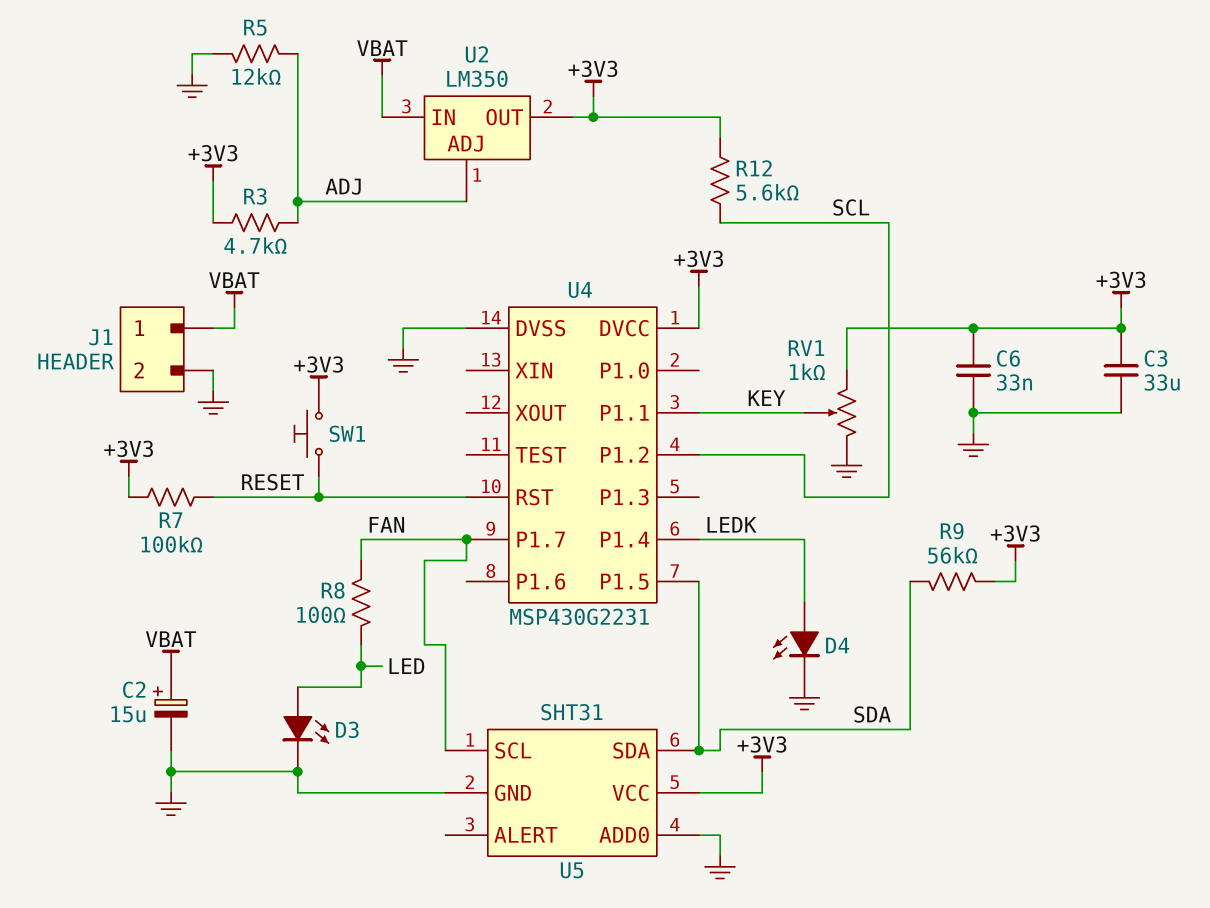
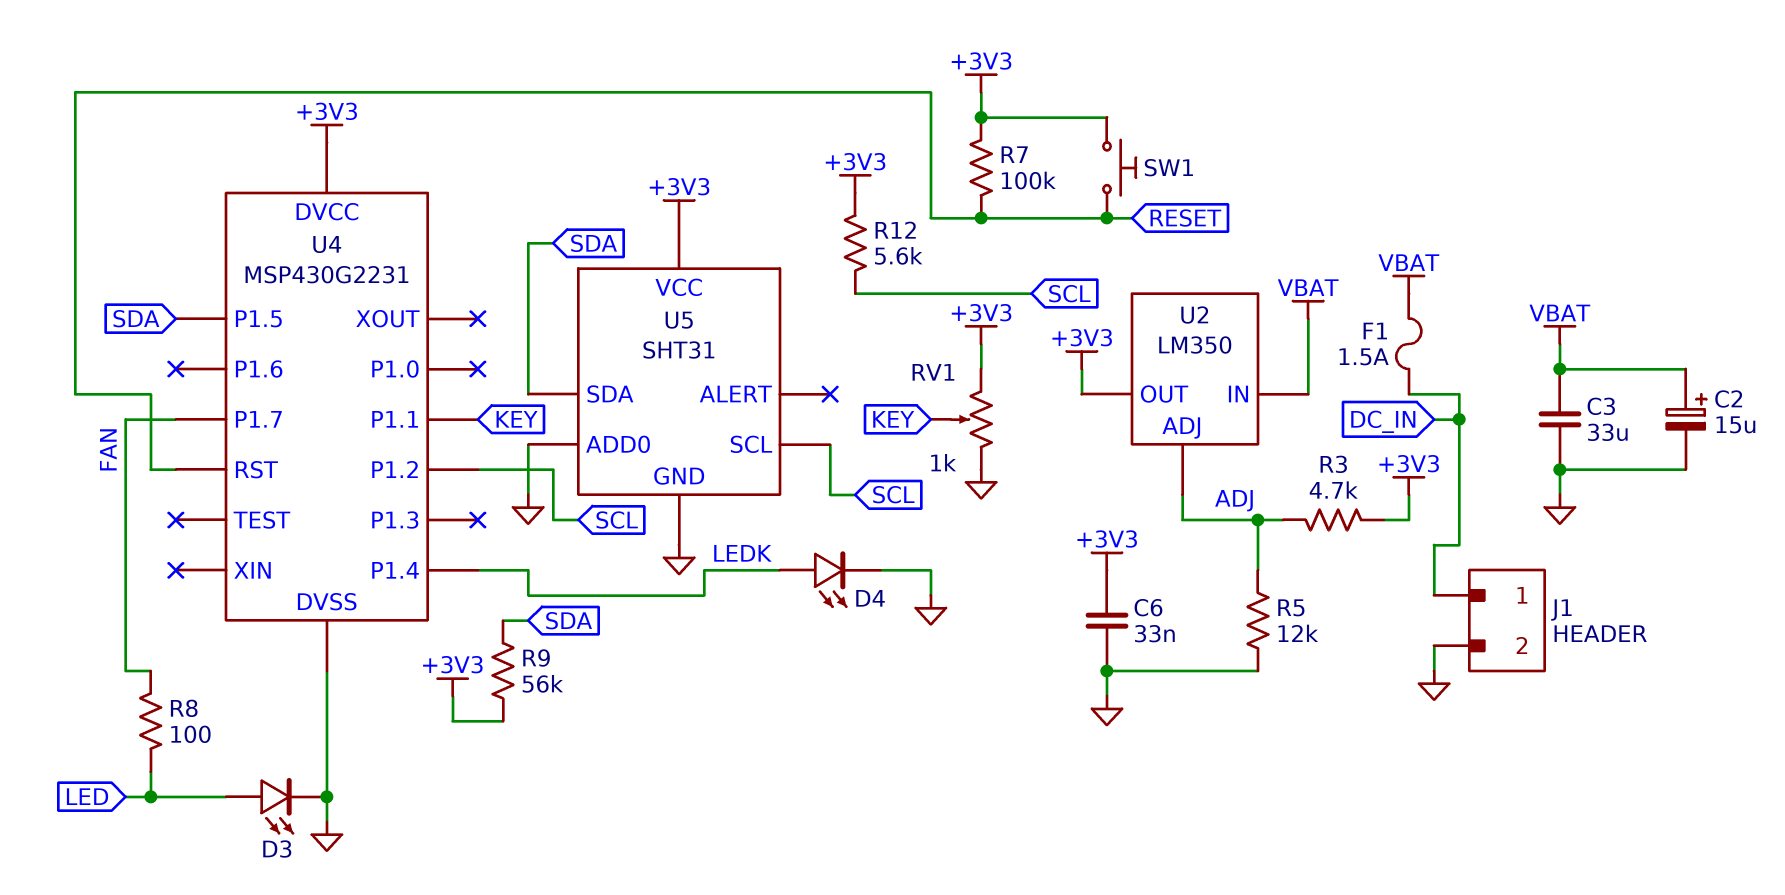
C3: 33uF (+3V3, GND) -> 33uF (GND, VBAT)
F1: none -> 1.5A (DC_IN, VBAT)
J1 pin 1: VBAT -> DC_IN
U5 pin SCL: FAN -> SCL

